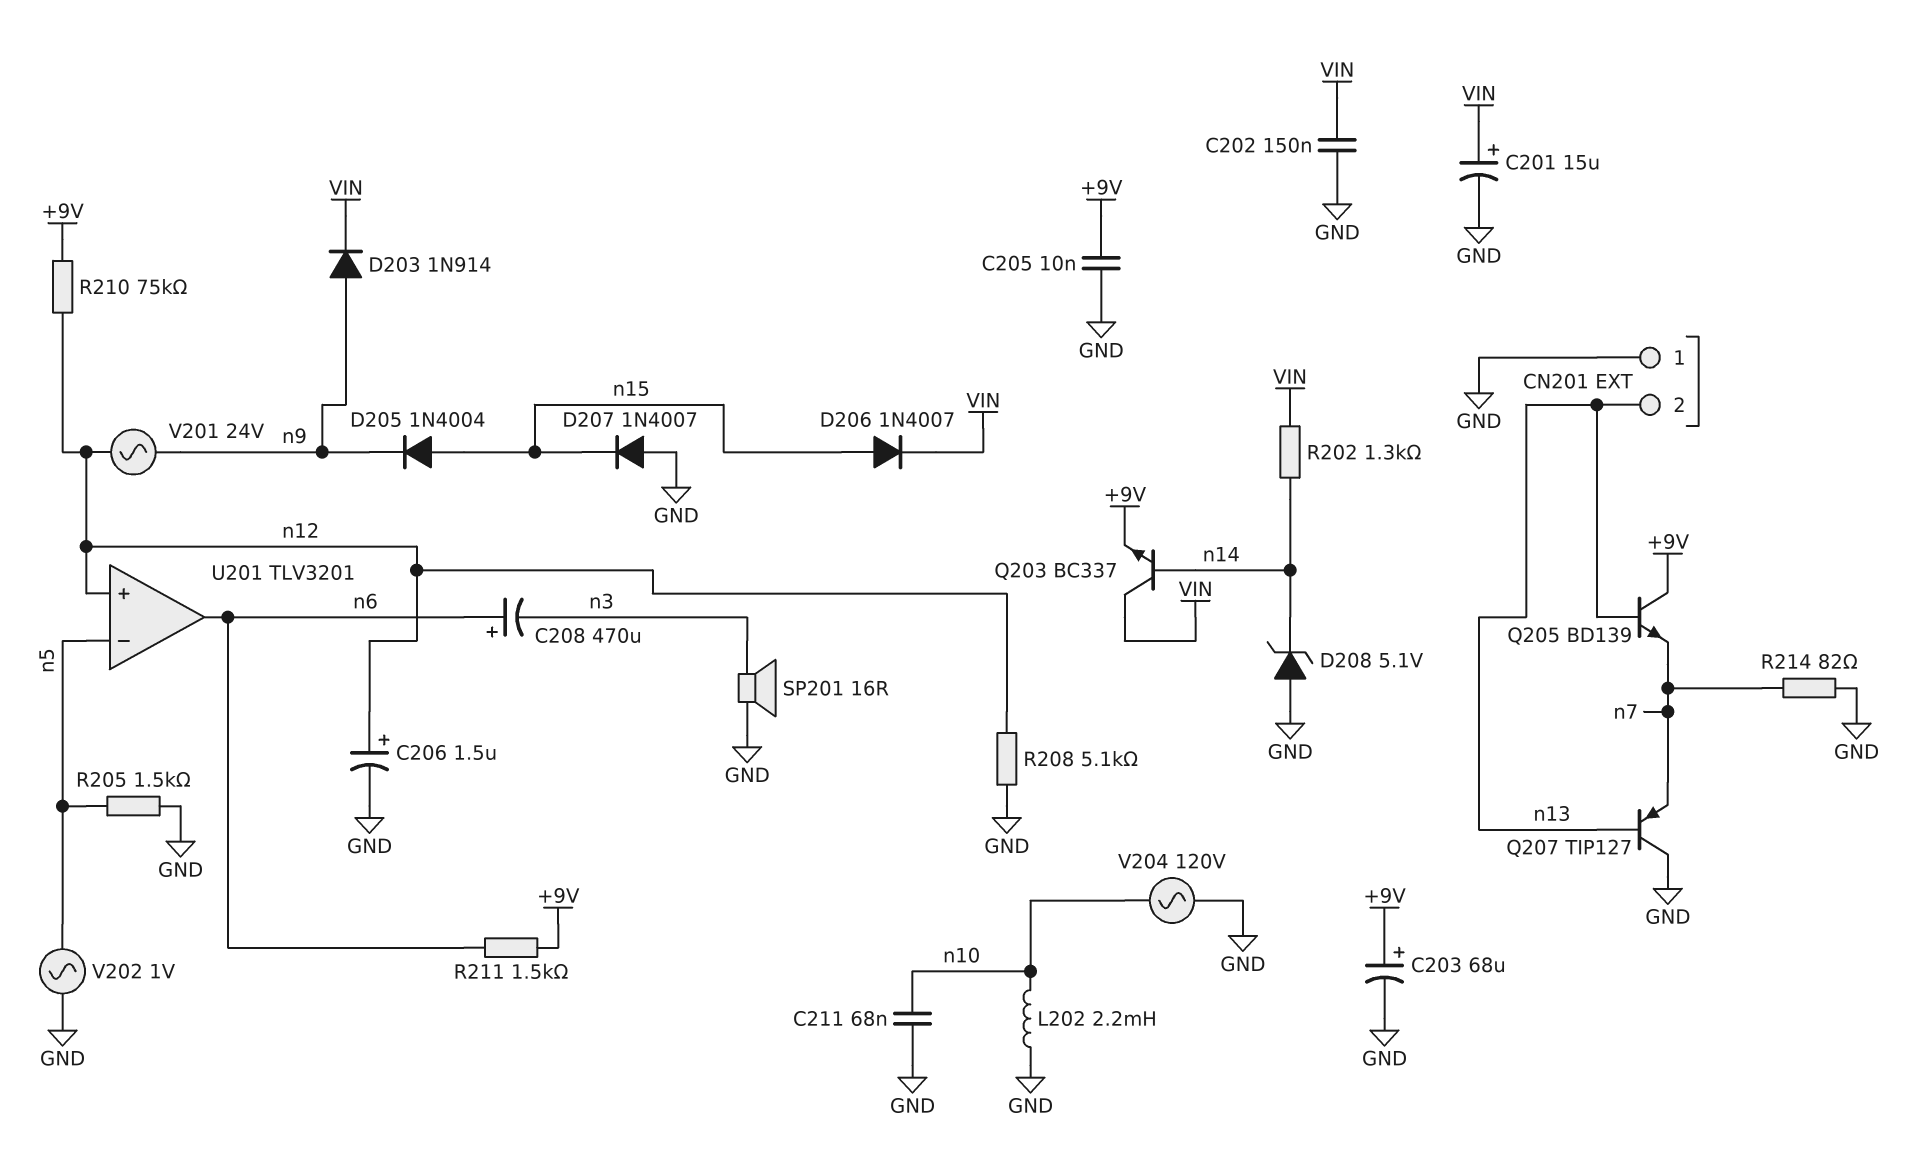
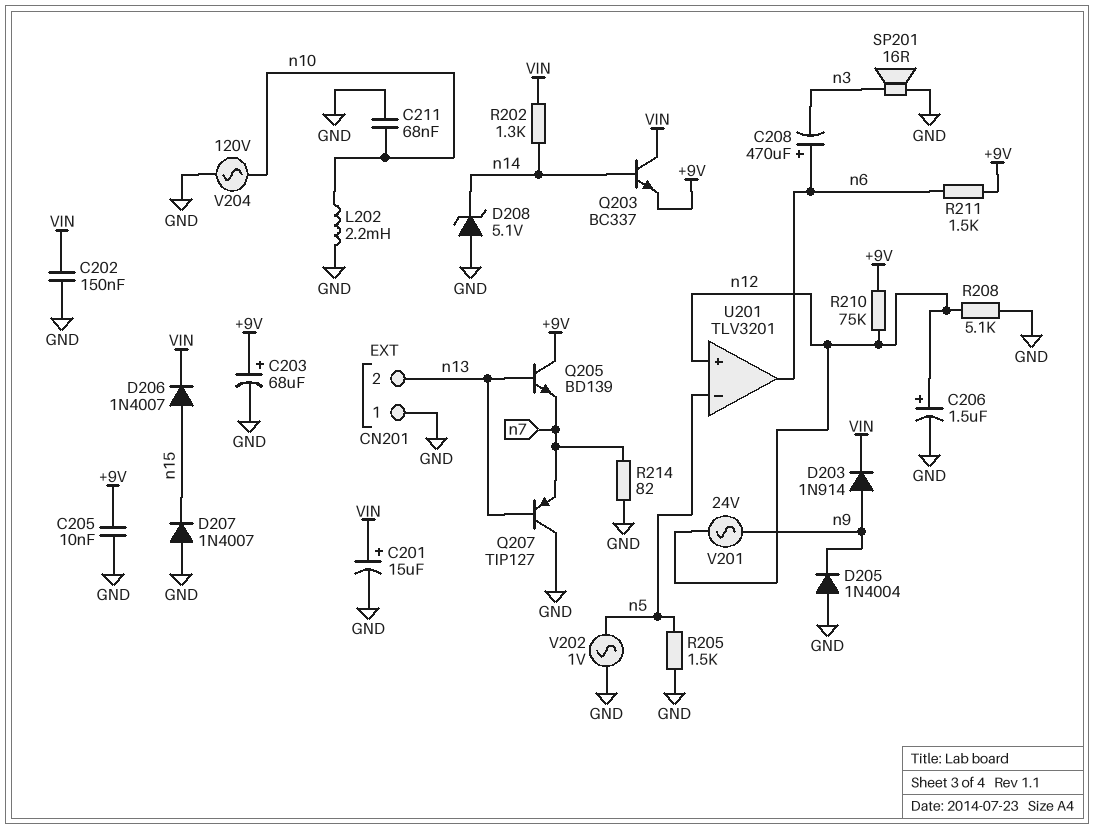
D205: diode 1N4004 (A n15, K n9) -> diode 1N4004 (A GND, K n9)

